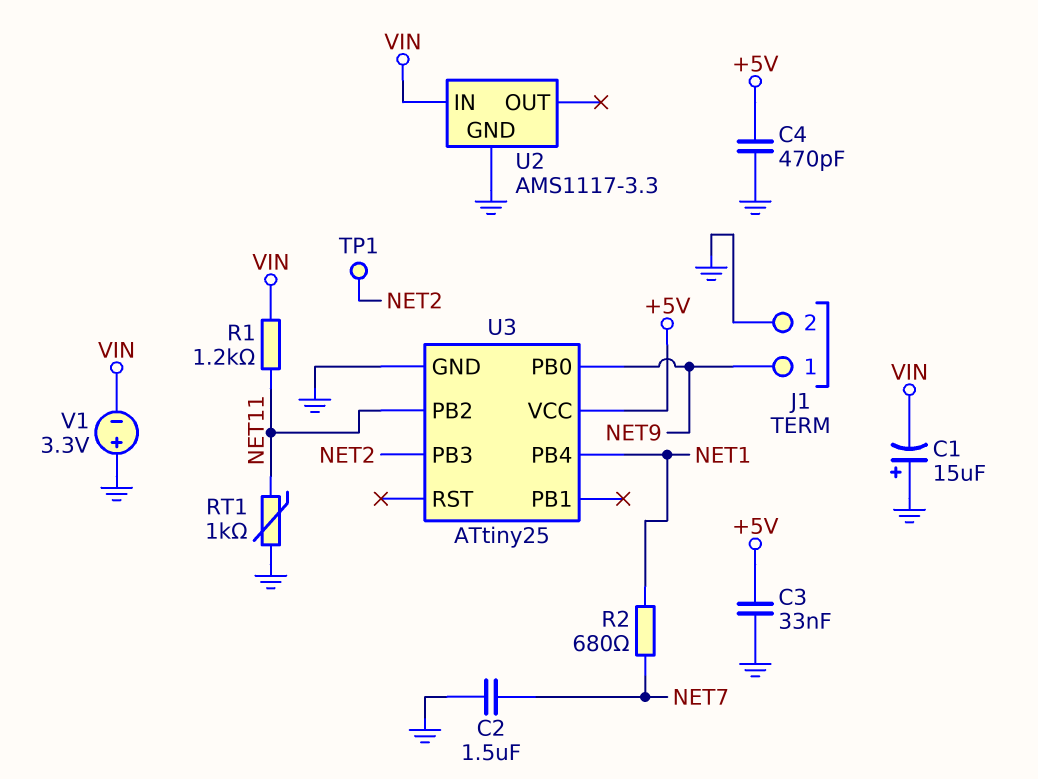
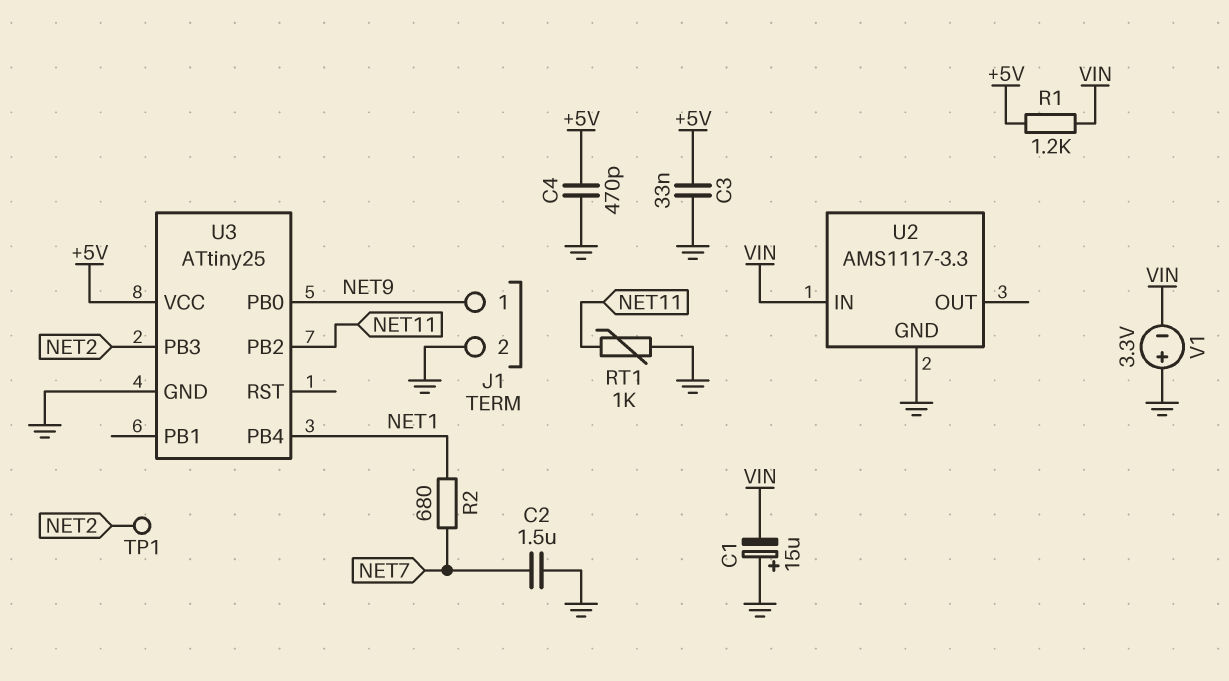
R1: 1.2k (NET11, VIN) -> 1.2k (+5V, VIN)

